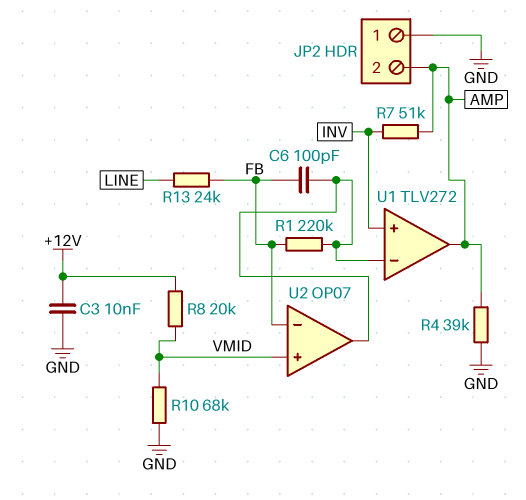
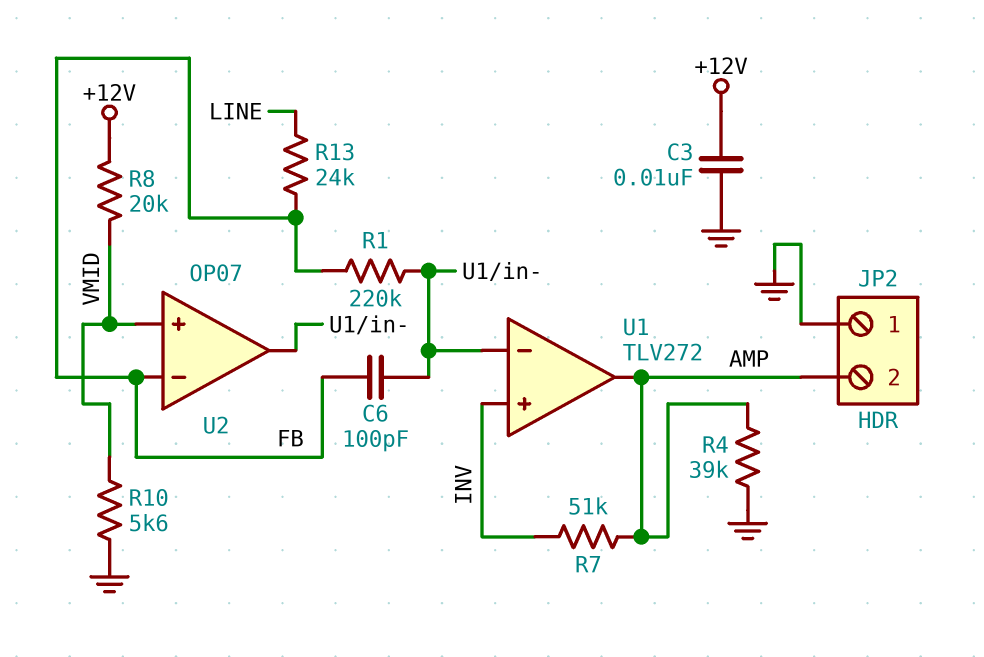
R10: 68k (GND, VMID) -> 5.6k (GND, VMID)

